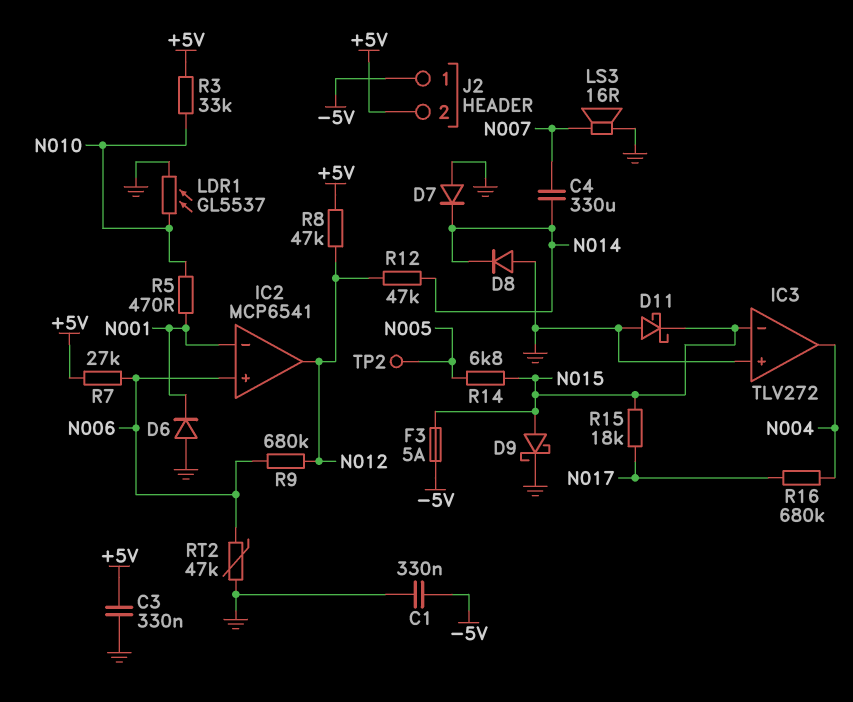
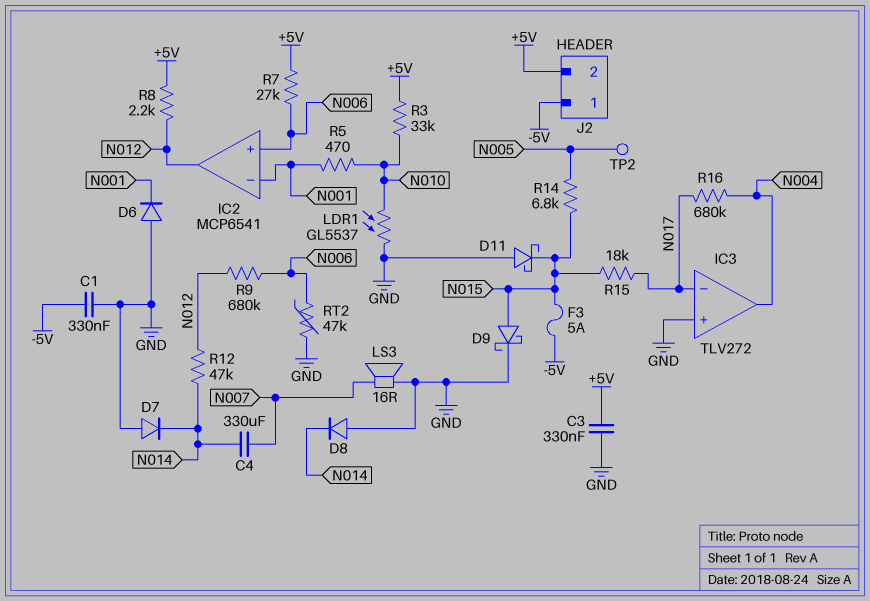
IC3 pin in-: N015 -> N017
R8: 47k (+5V, N012) -> 2.2k (+5V, N012)

